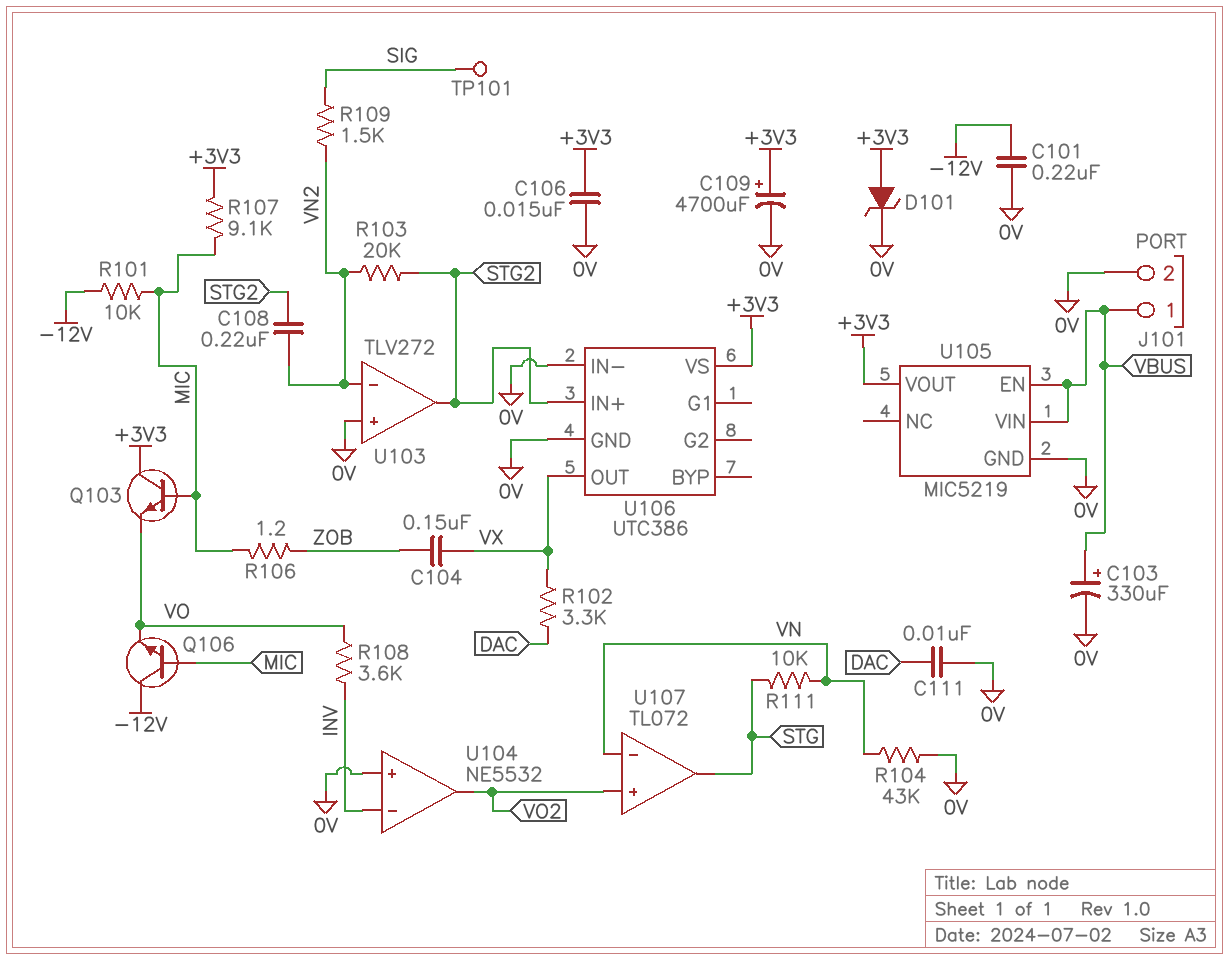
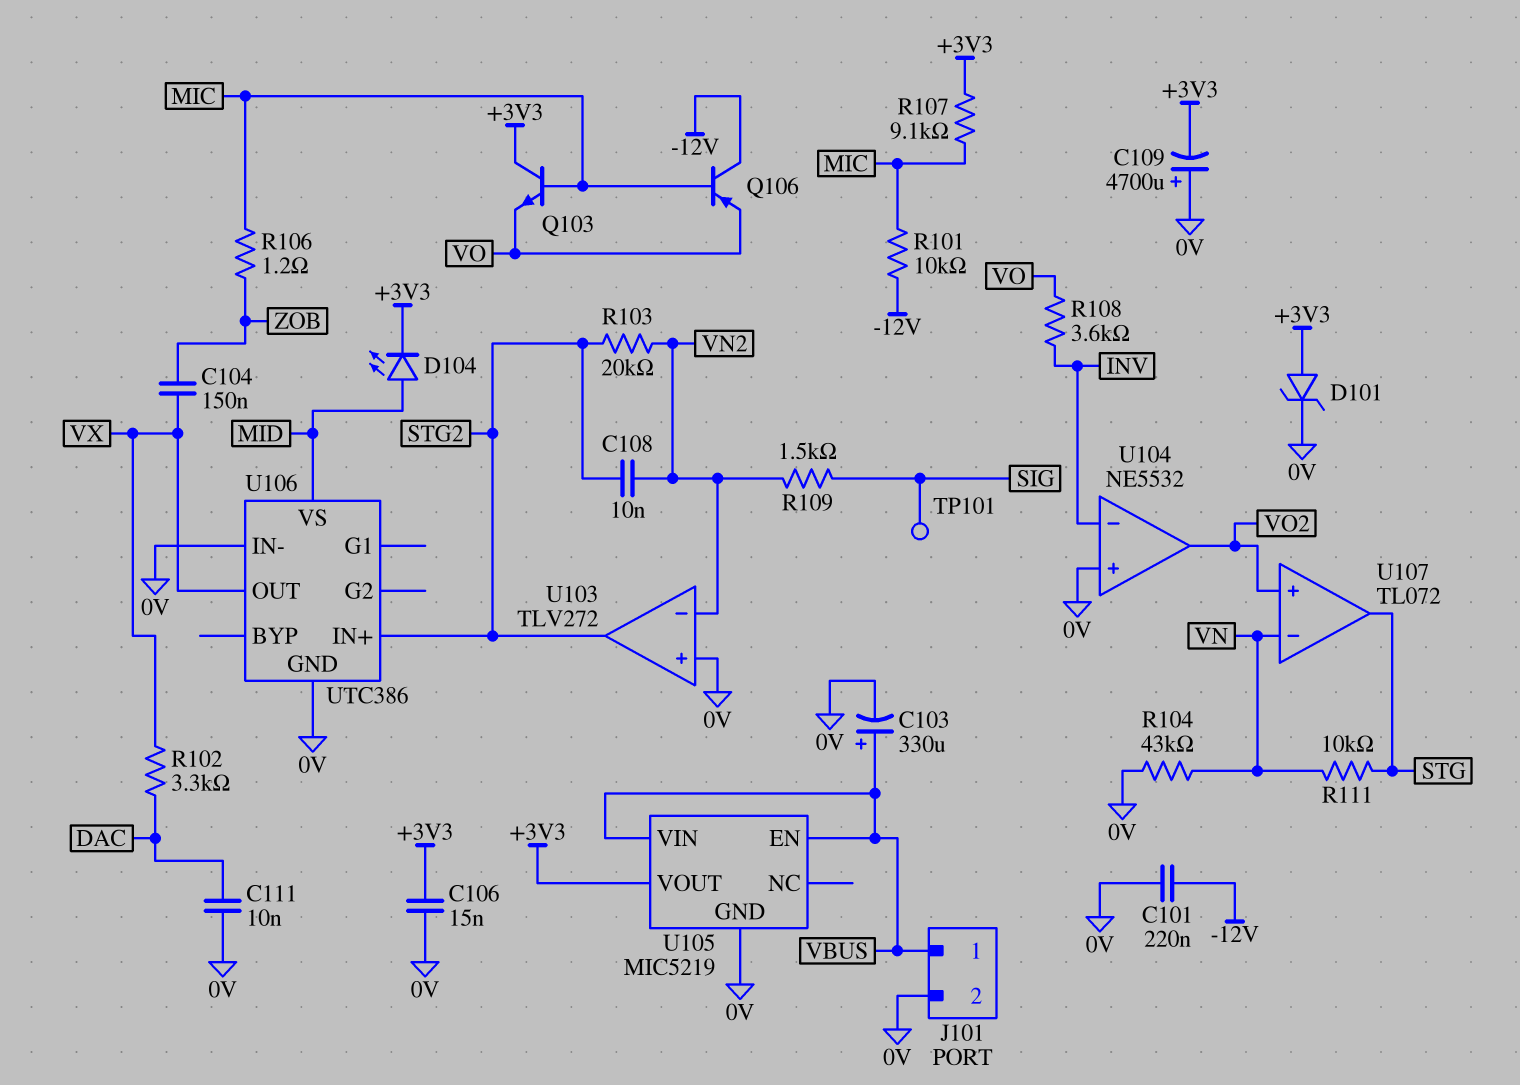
C108: 220nF (STG2, VN2) -> 10nF (STG2, VN2)
C109: 4700uF (plus +3V3, minus 0V) -> 4700uF (plus 0V, minus +3V3)
D104: none -> LED (A MID, K +3V3)
Q106: NPN (B MIC, C -12V, E VO) -> PNP (B MIC, C -12V, E VO)
U106 pin VS: +3V3 -> MID

